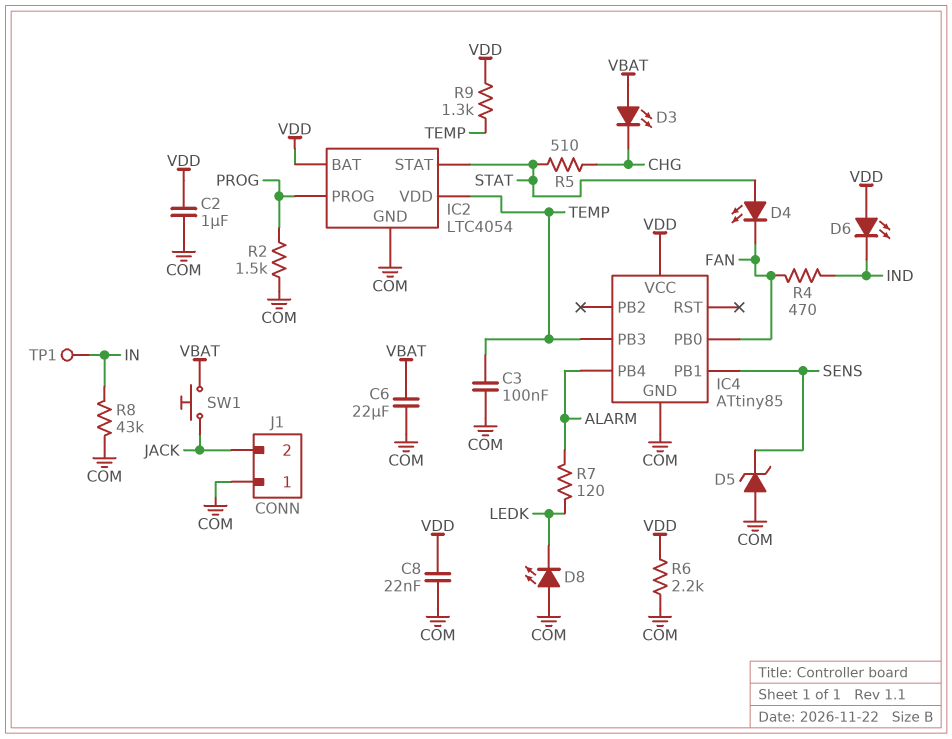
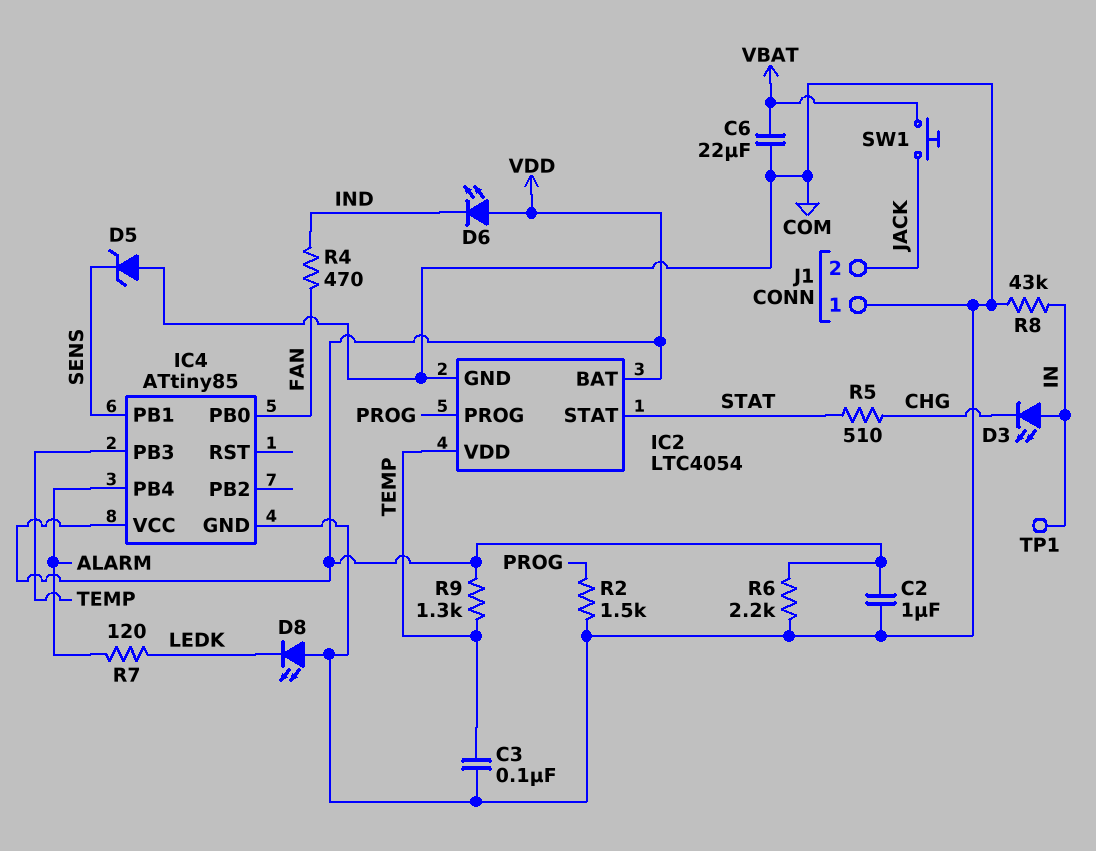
C8: 22nF (COM, VDD) -> none
D3: LED (A VBAT, K CHG) -> LED (A IN, K CHG)
D4: LED (A STAT, K FAN) -> none

